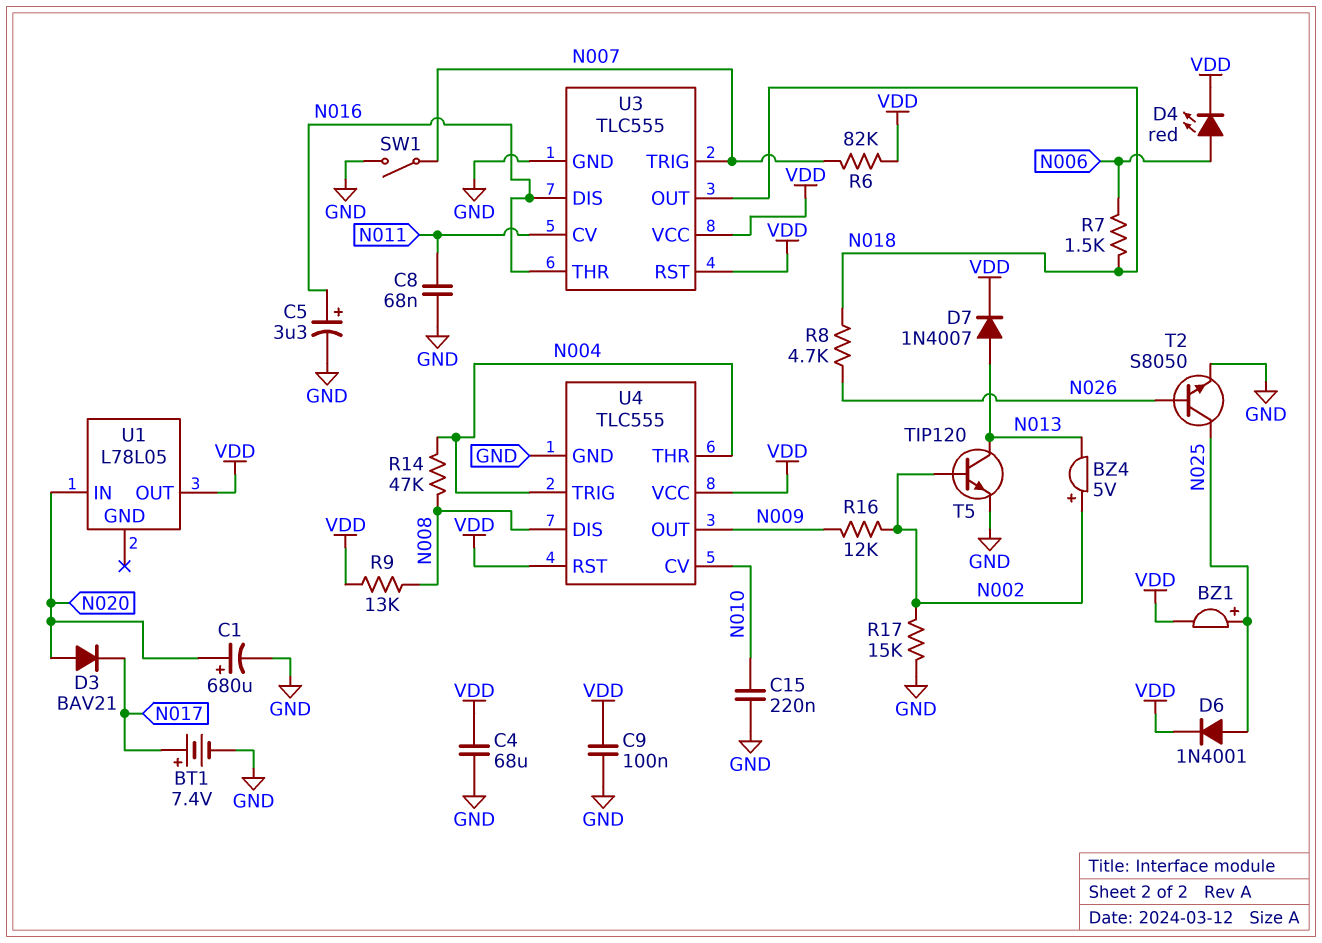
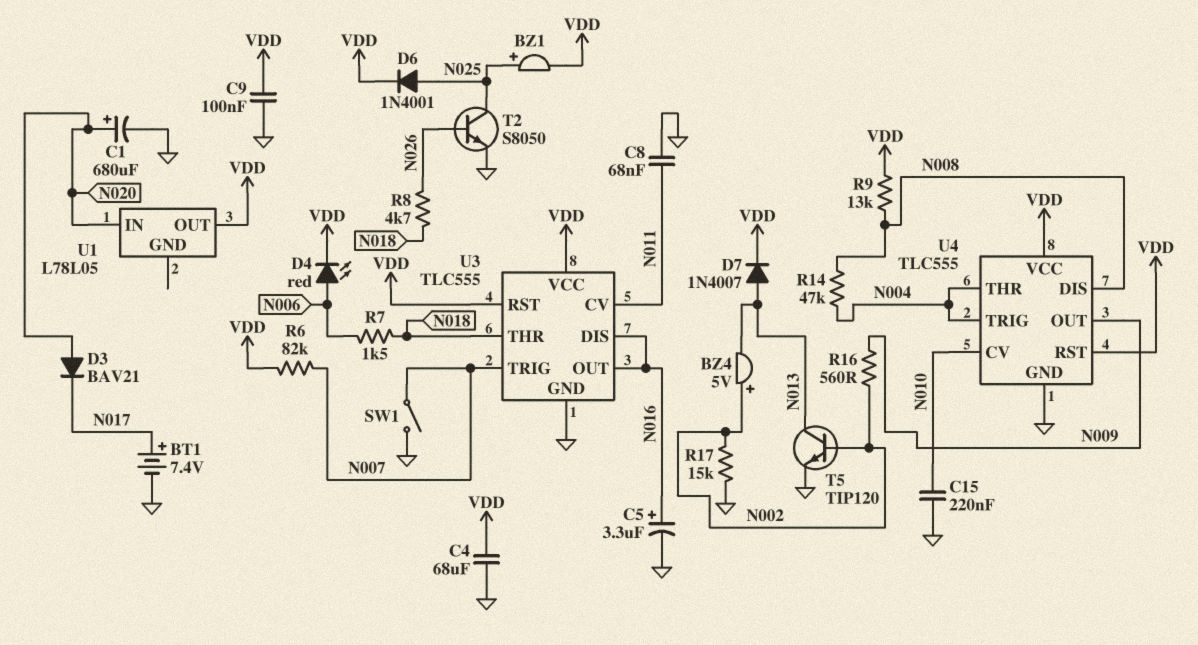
R16: 12k (N002, N009) -> 560 (N002, N009)
U3 pin OUT: N018 -> N016
U3 pin THR: N016 -> N018

